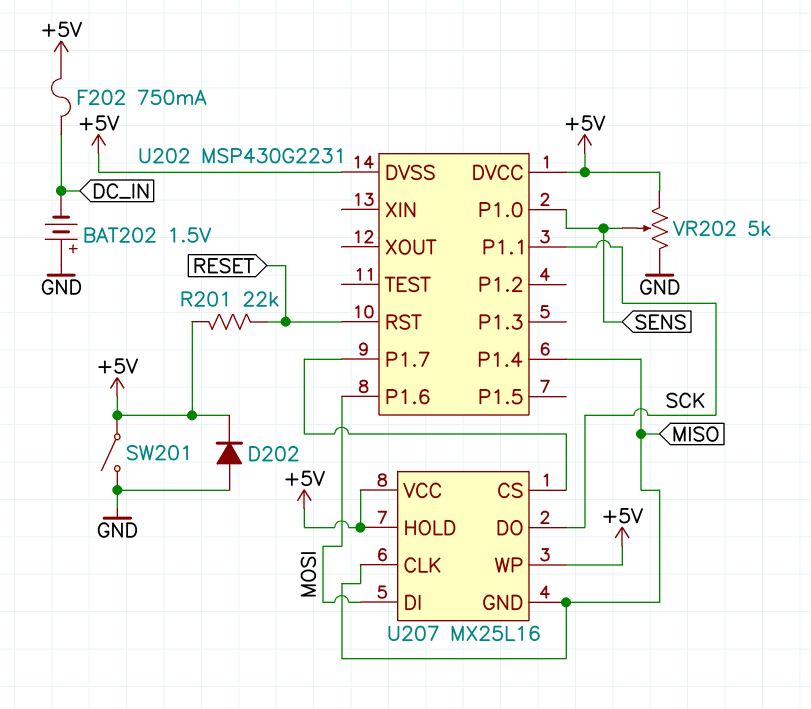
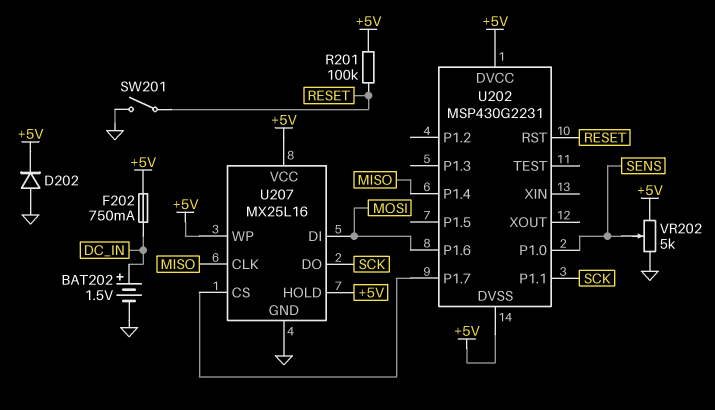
BAT202: 1.5V (plus GND, minus DC_IN) -> 1.5V (plus DC_IN, minus GND)
R201: 22k (+5V, RESET) -> 100k (+5V, RESET)
SW201: switch (+5V, GND) -> switch (GND, RESET)
U207 pin GND: MISO -> GND

